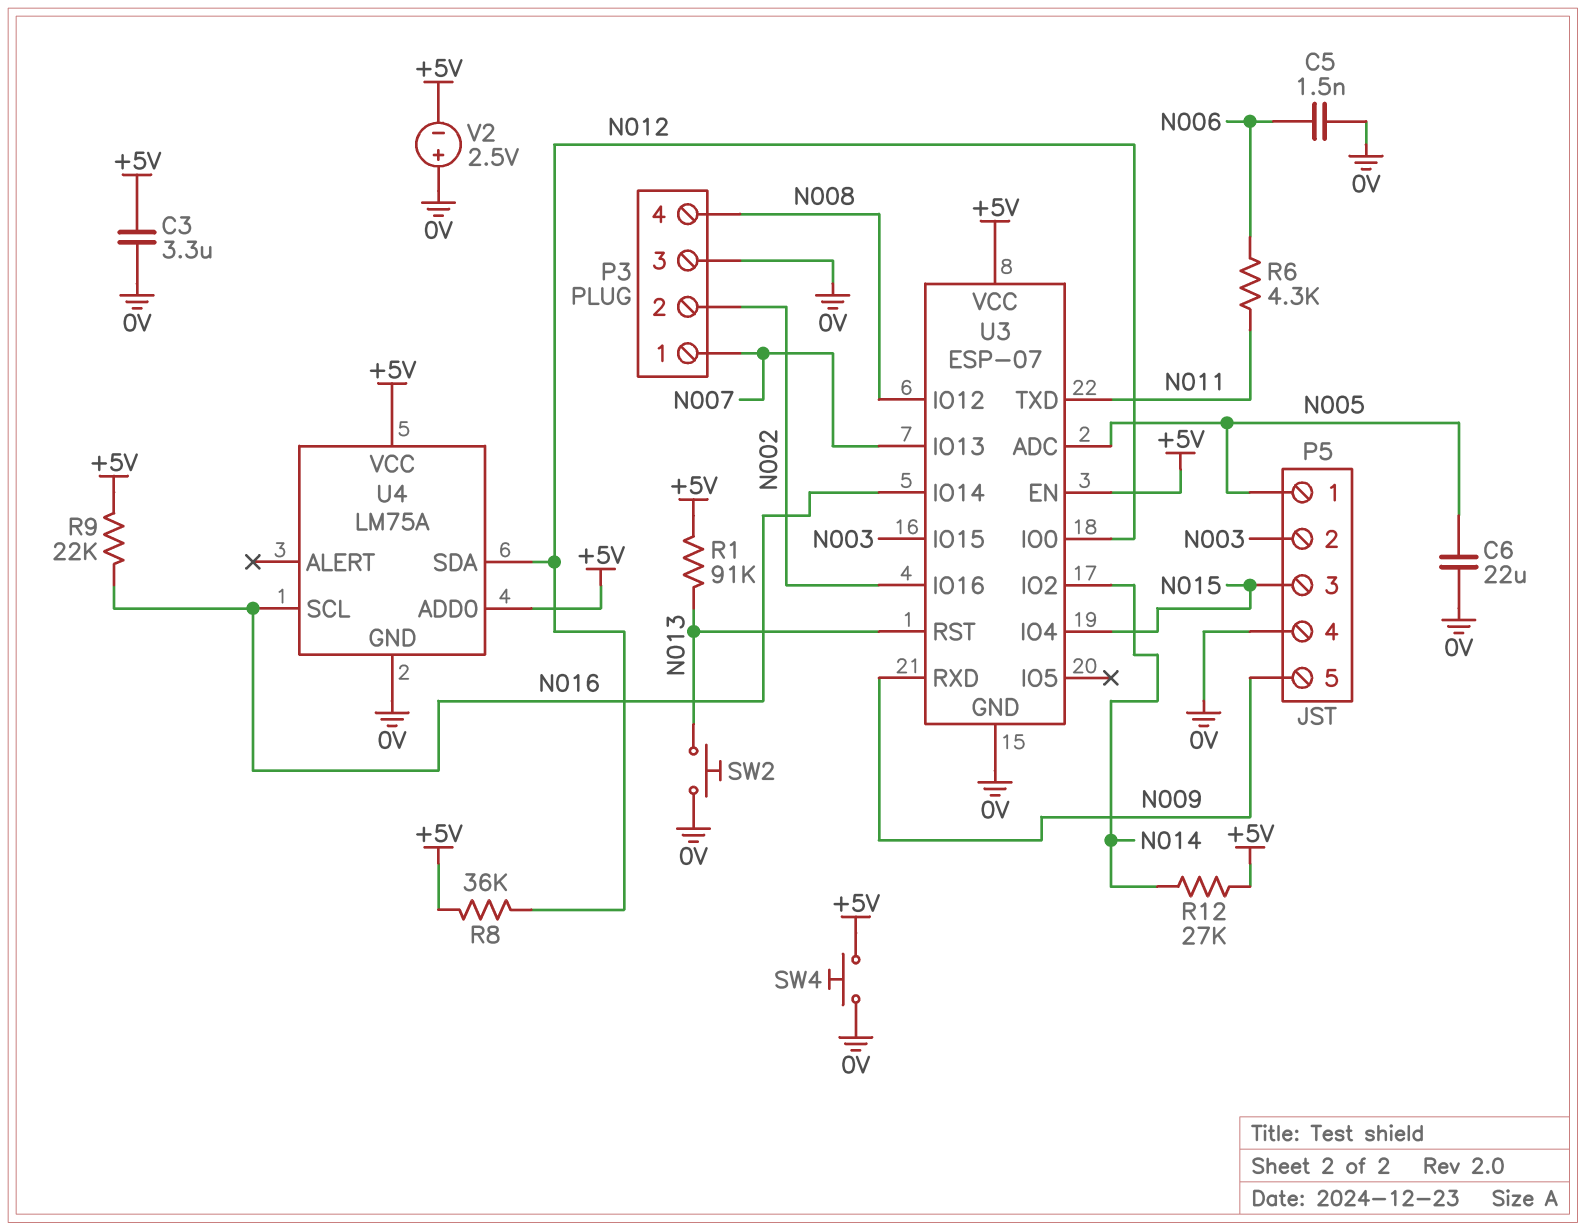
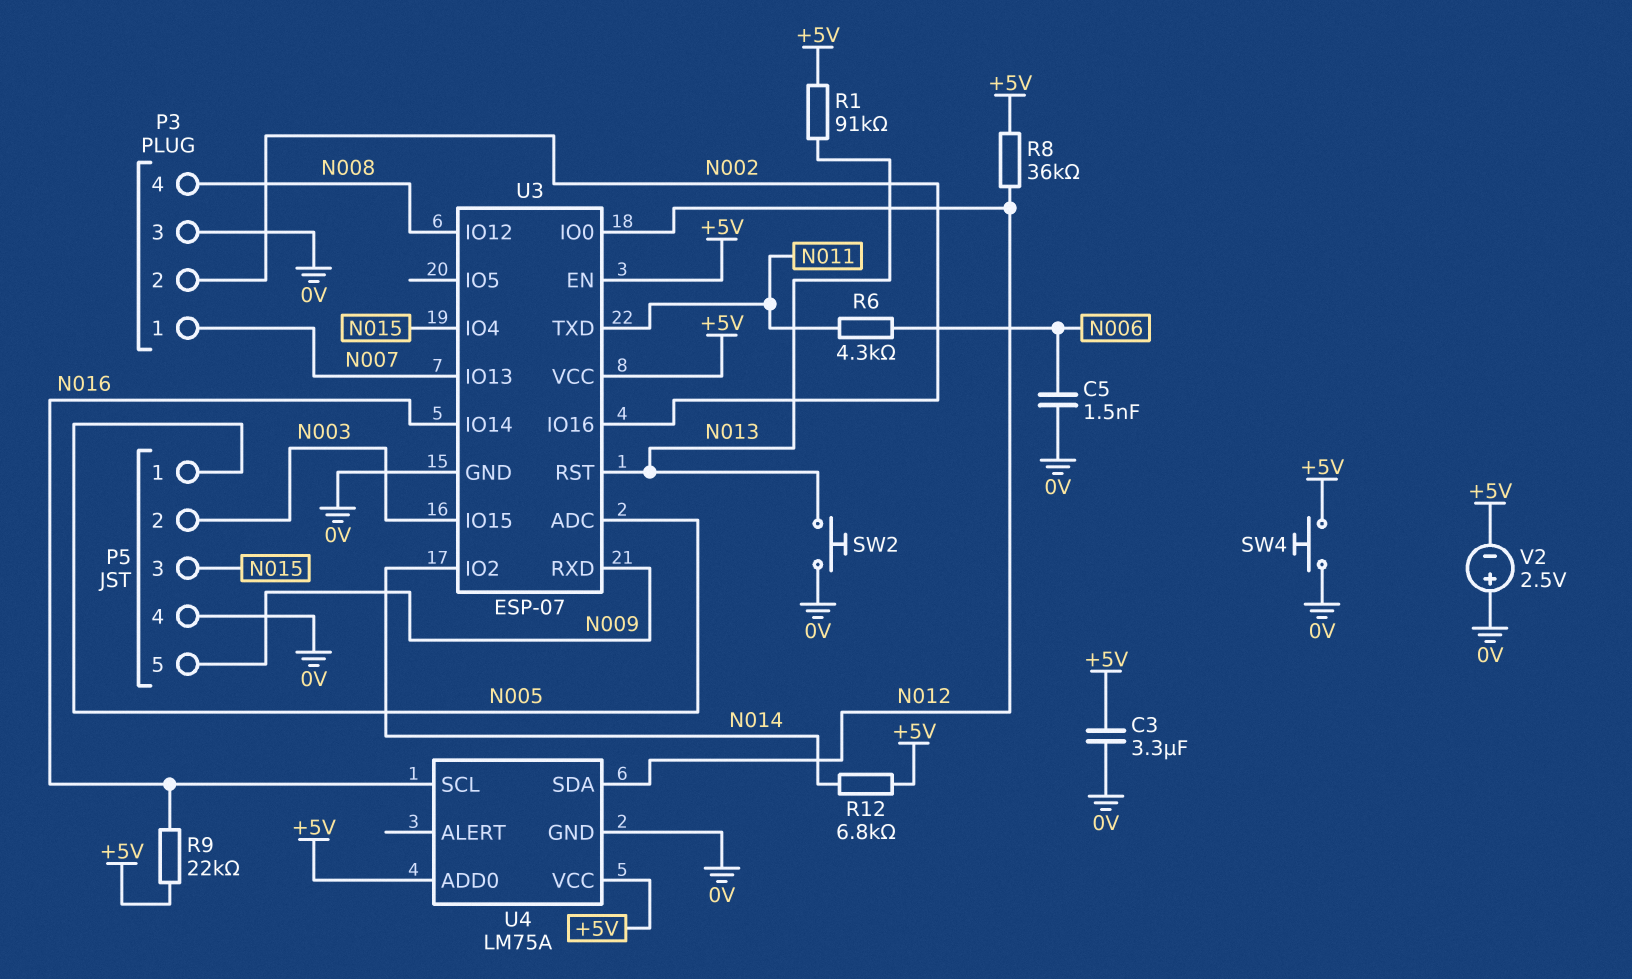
C6: 22uF (0V, N005) -> none
R12: 27k (+5V, N014) -> 6.8k (+5V, N014)

